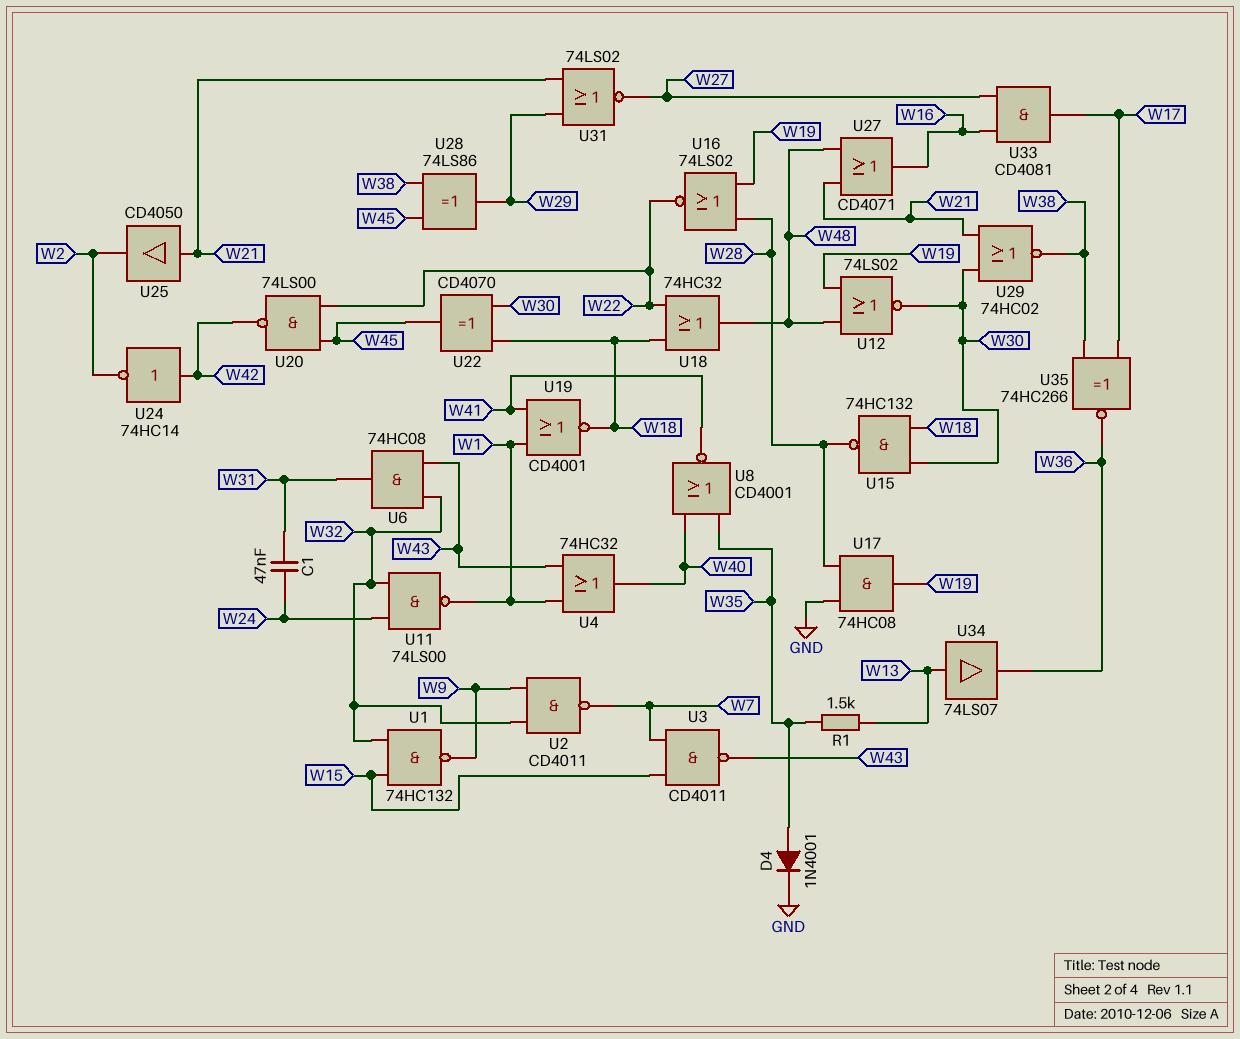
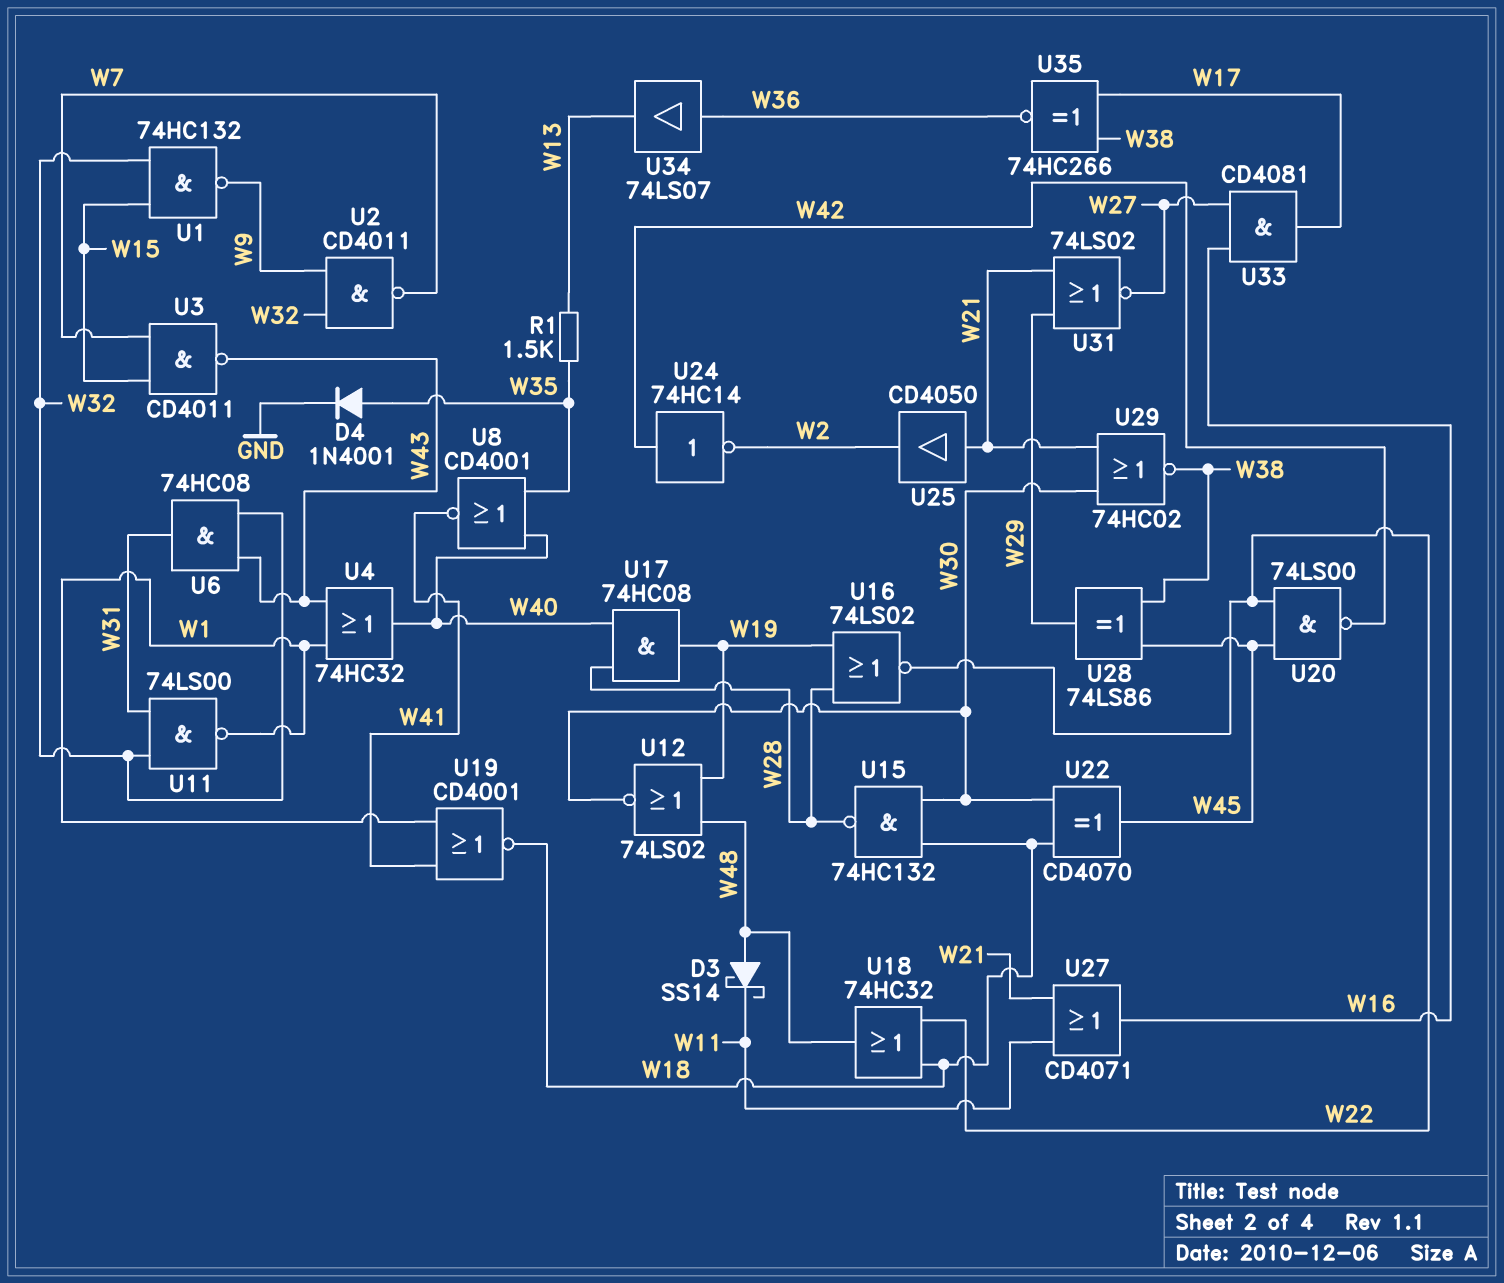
C1: 47nF (W24, W31) -> none
D3: none -> schottky SS14 (A W48, K W11)
U11: NAND 74LS00 (in W24, in W32, out W1) -> NAND 74LS00 (in W31, in W32, out W1)
U17: AND 74HC08 (in GND, in W28, out W19) -> AND 74HC08 (in W28, in W40, out W19)
U27: OR CD4071 (in W21, in W48, out W16) -> OR CD4071 (in W11, in W21, out W16)
U34: buffer 74LS07 (in W13, out W36) -> buffer 74LS07 (in W36, out W13)

